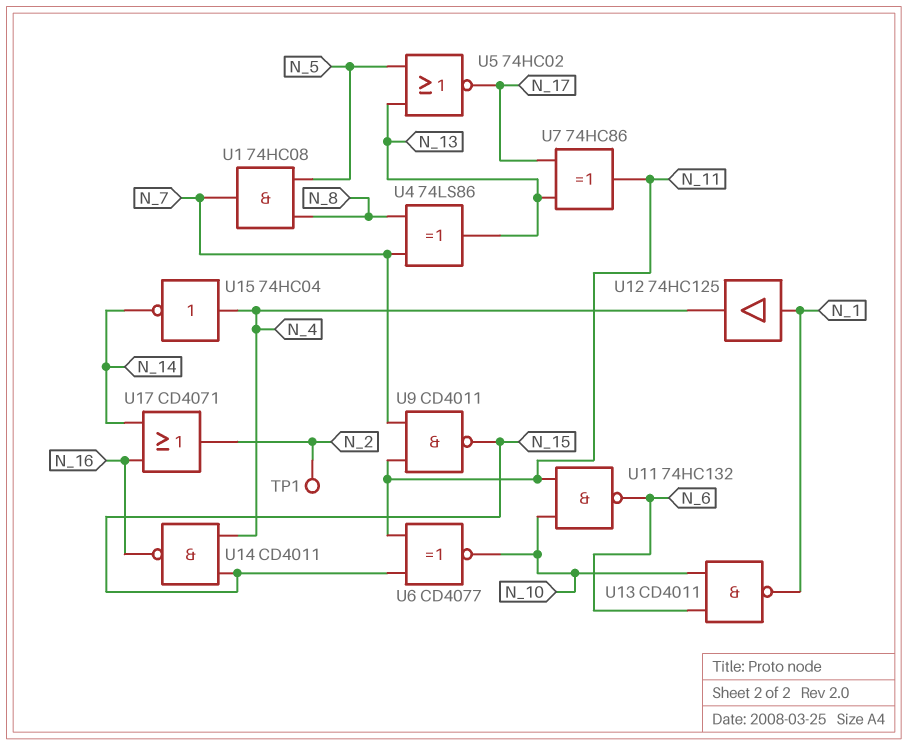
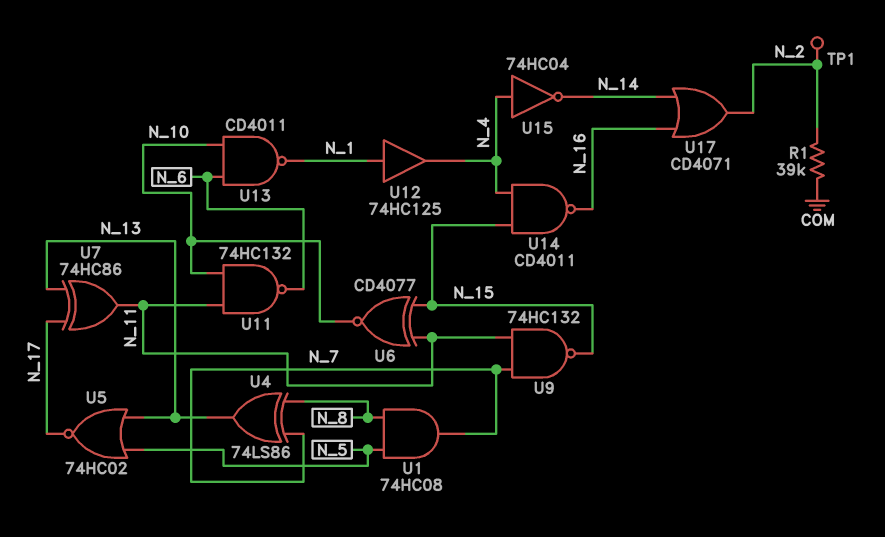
R1: none -> 39k (COM, N_2)
U9: NAND CD4011 (in N_7, in N_11, out N_15) -> NAND 74HC132 (in N_7, in N_11, out N_15)

